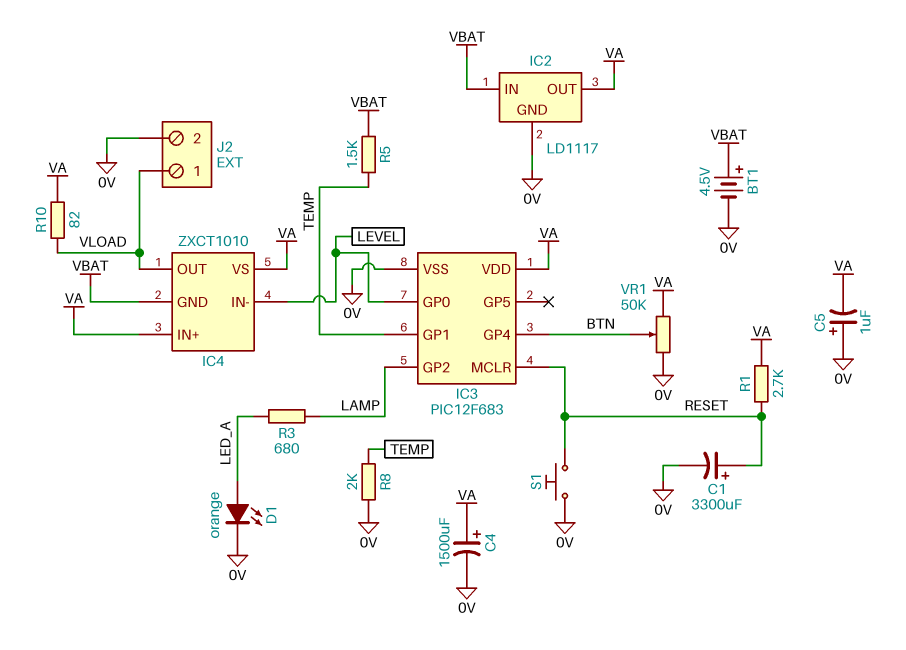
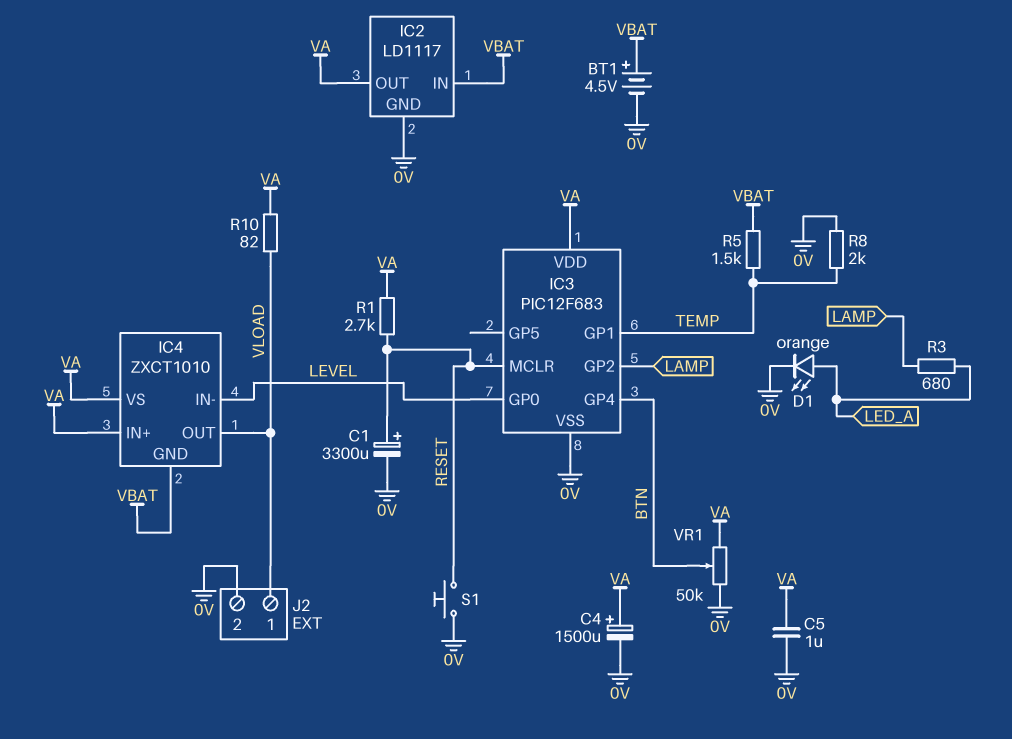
C5: 1uF (plus 0V, minus VA) -> 1uF (0V, VA)

